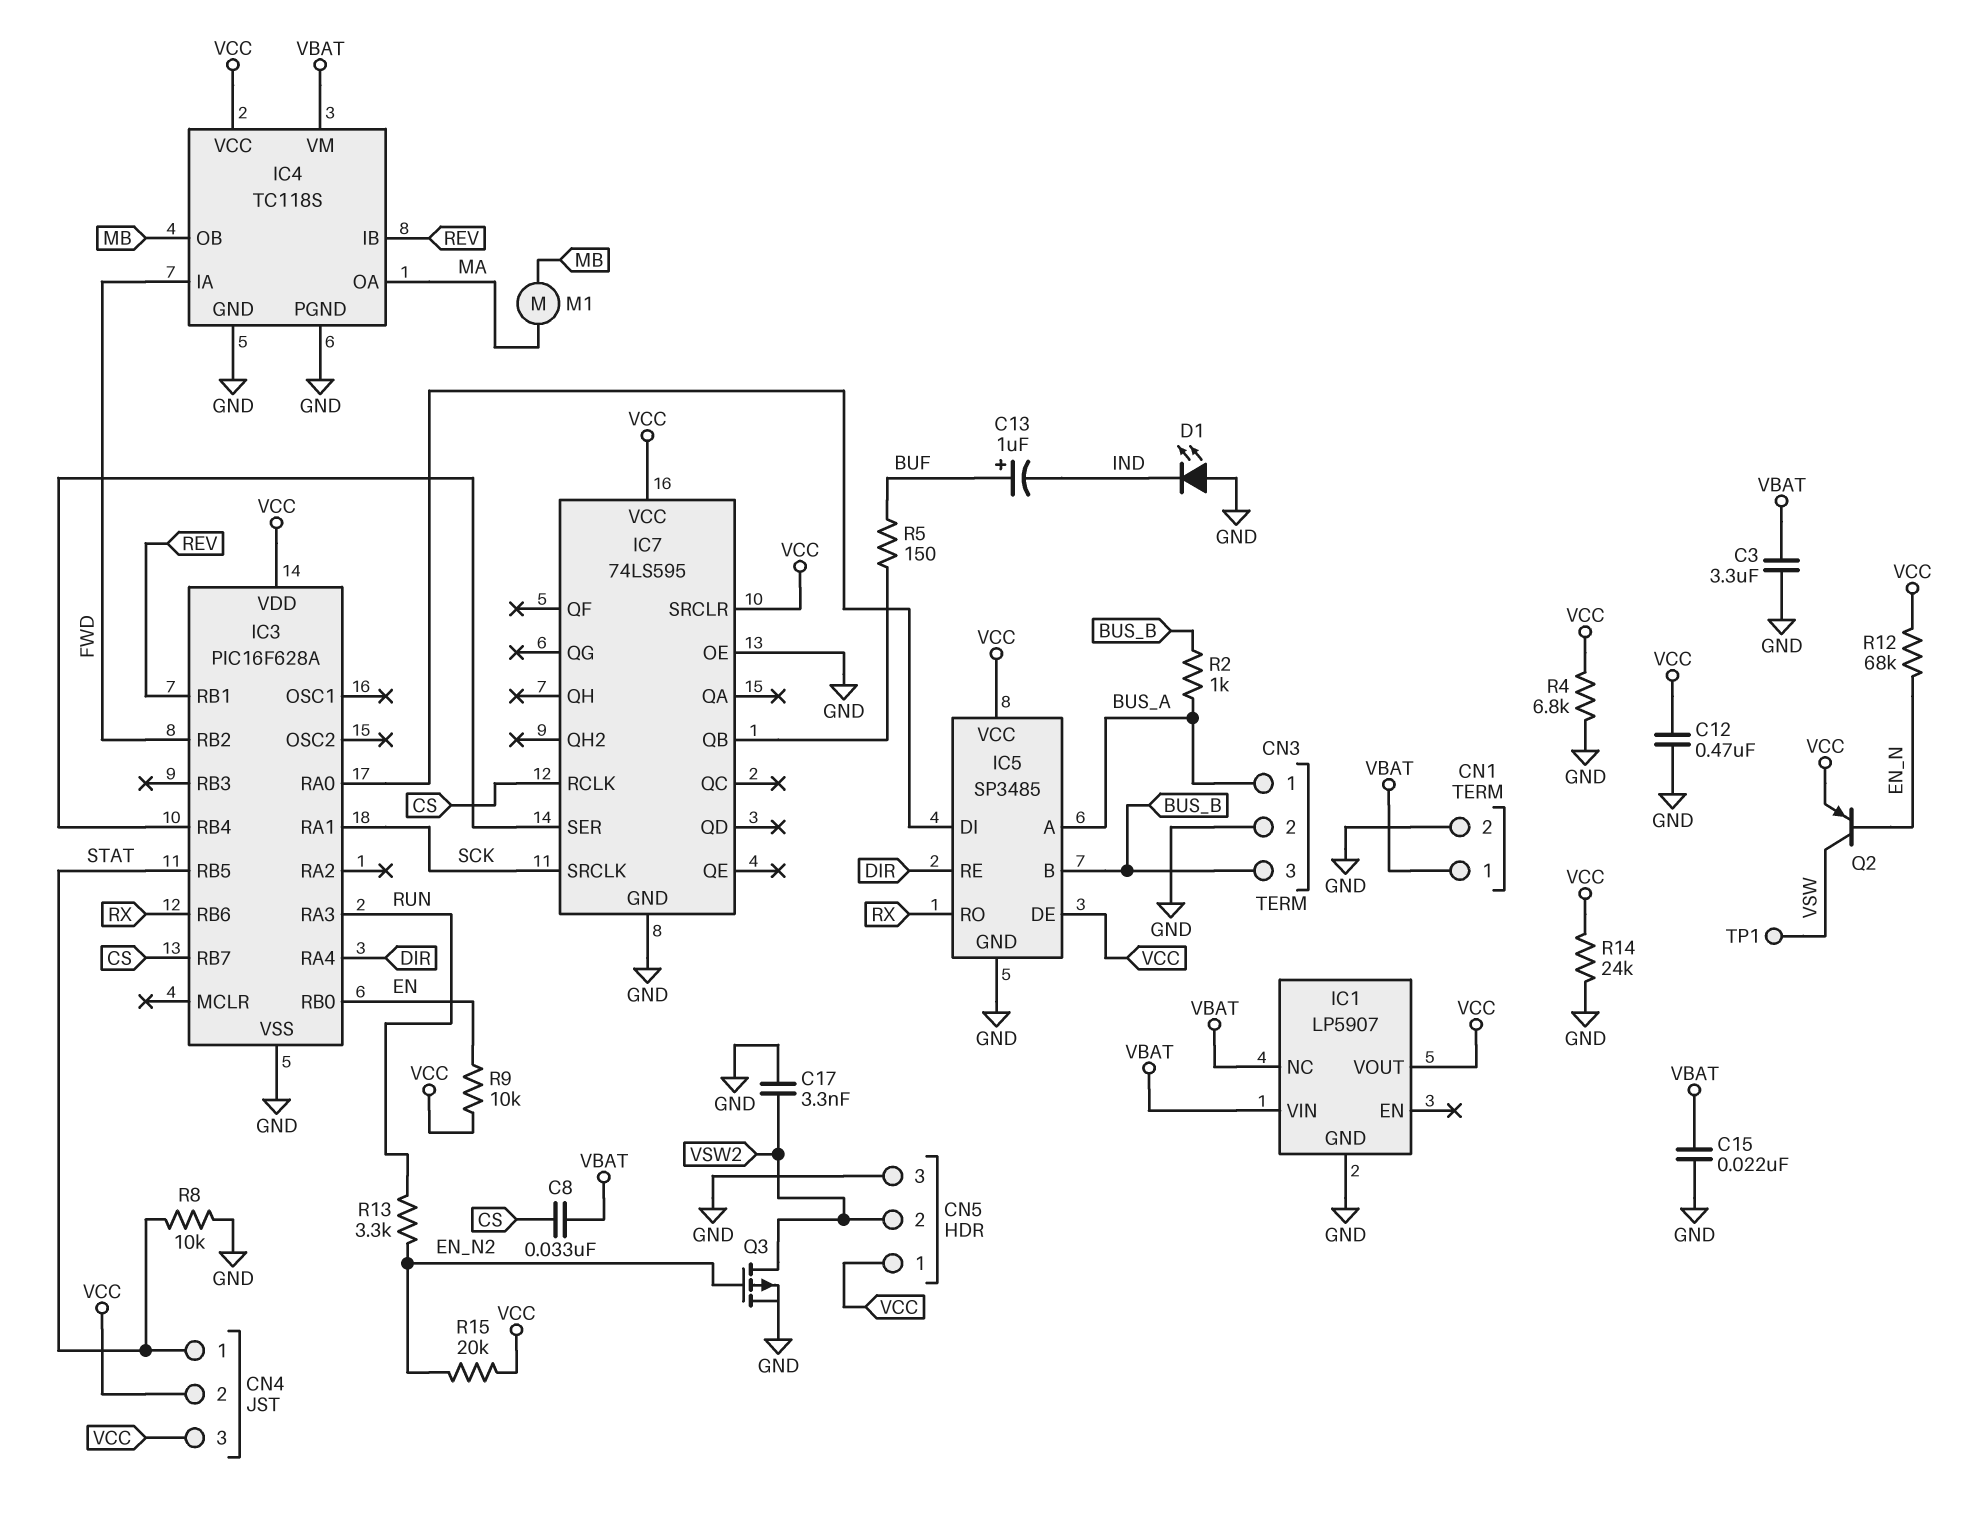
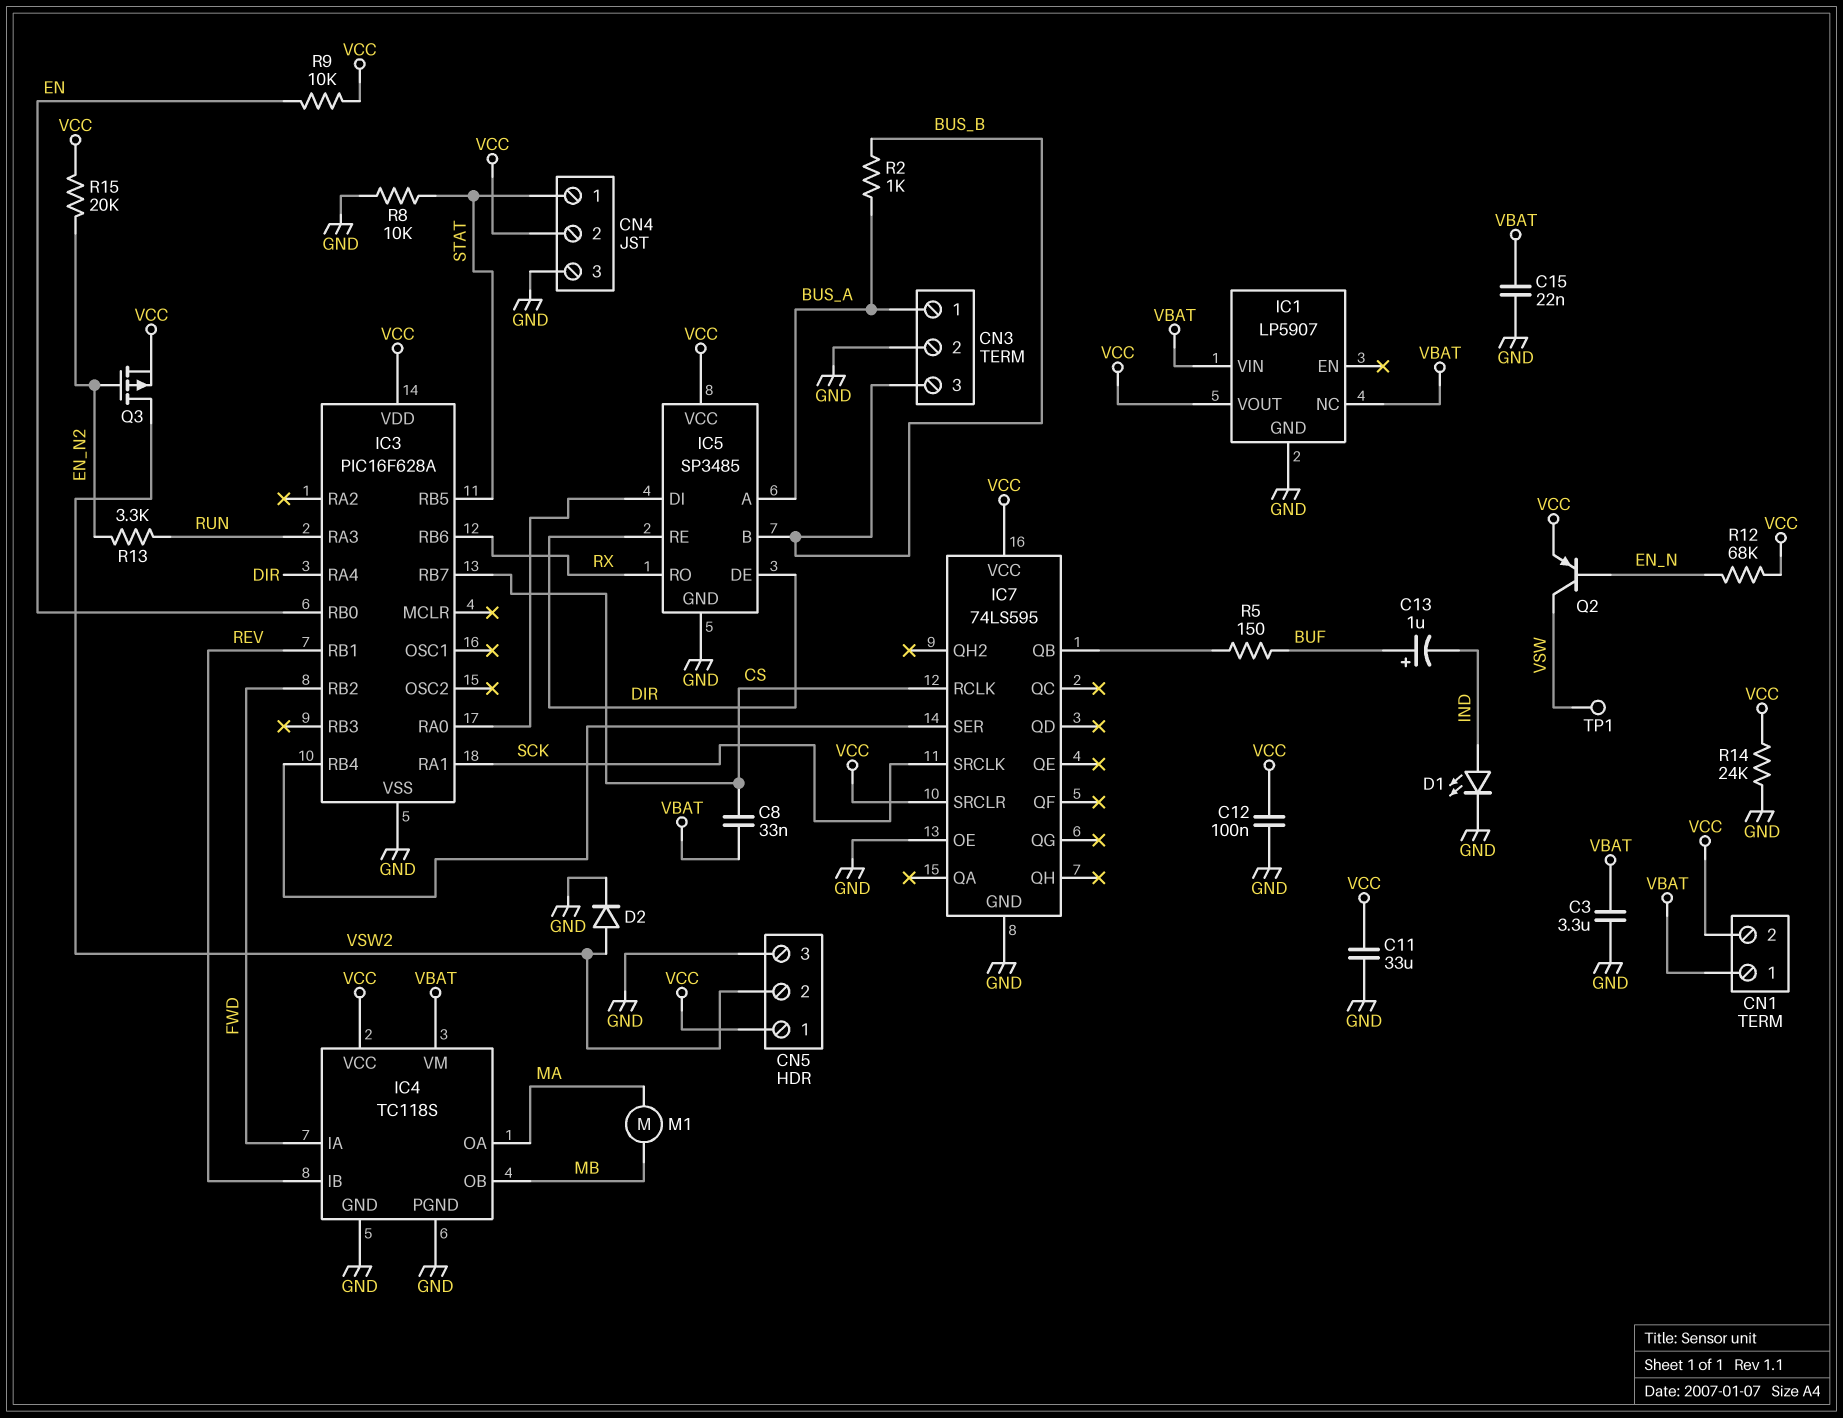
C11: none -> 33uF (GND, VCC)
C12: 470nF (GND, VCC) -> 100nF (GND, VCC)
C17: 3.3nF (GND, VSW2) -> none
CN1 pin 2: GND -> VCC
CN4 pin 3: VCC -> GND
D1: LED (A GND, K IND) -> LED (A IND, K GND)
D2: none -> diode (A VSW2, K GND)
IC5 pin DE: VCC -> DIR
Q3: PMOS (G EN_N2, D VSW2, S GND) -> PMOS (G EN_N2, D VSW2, S VCC)
R4: 6.8k (GND, VCC) -> none

